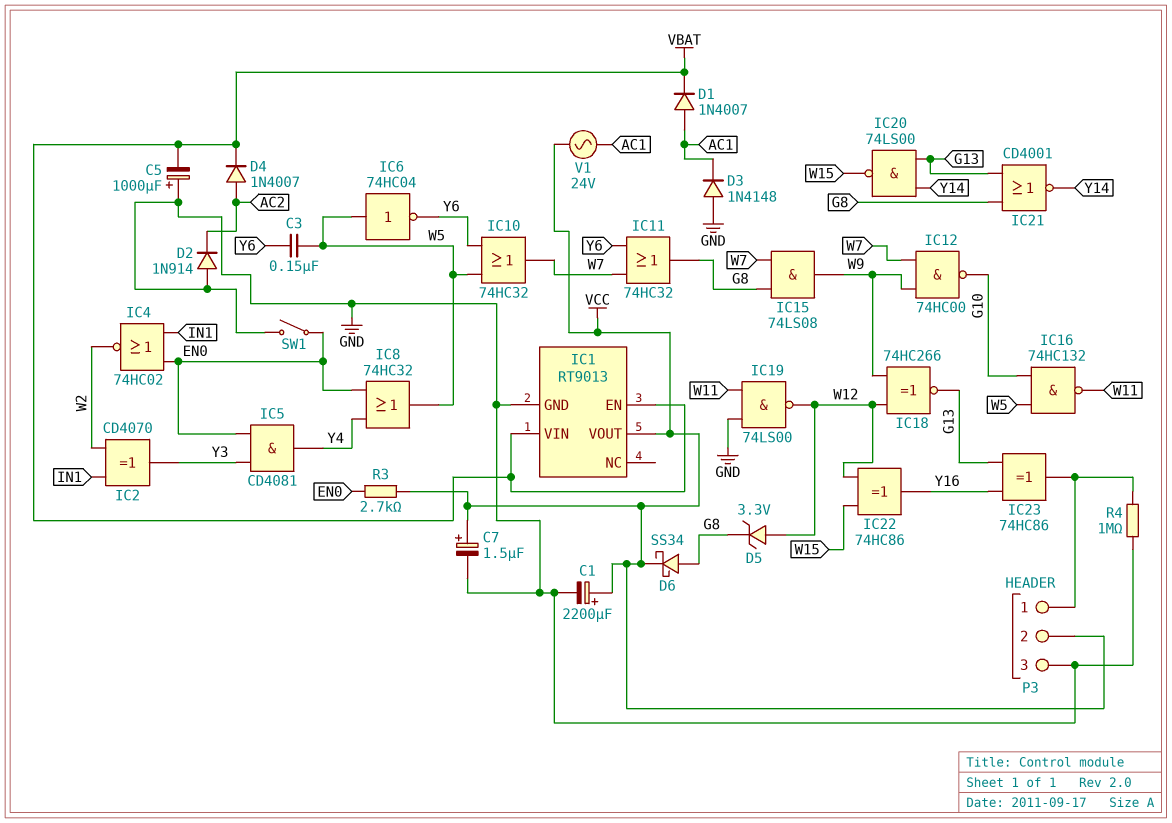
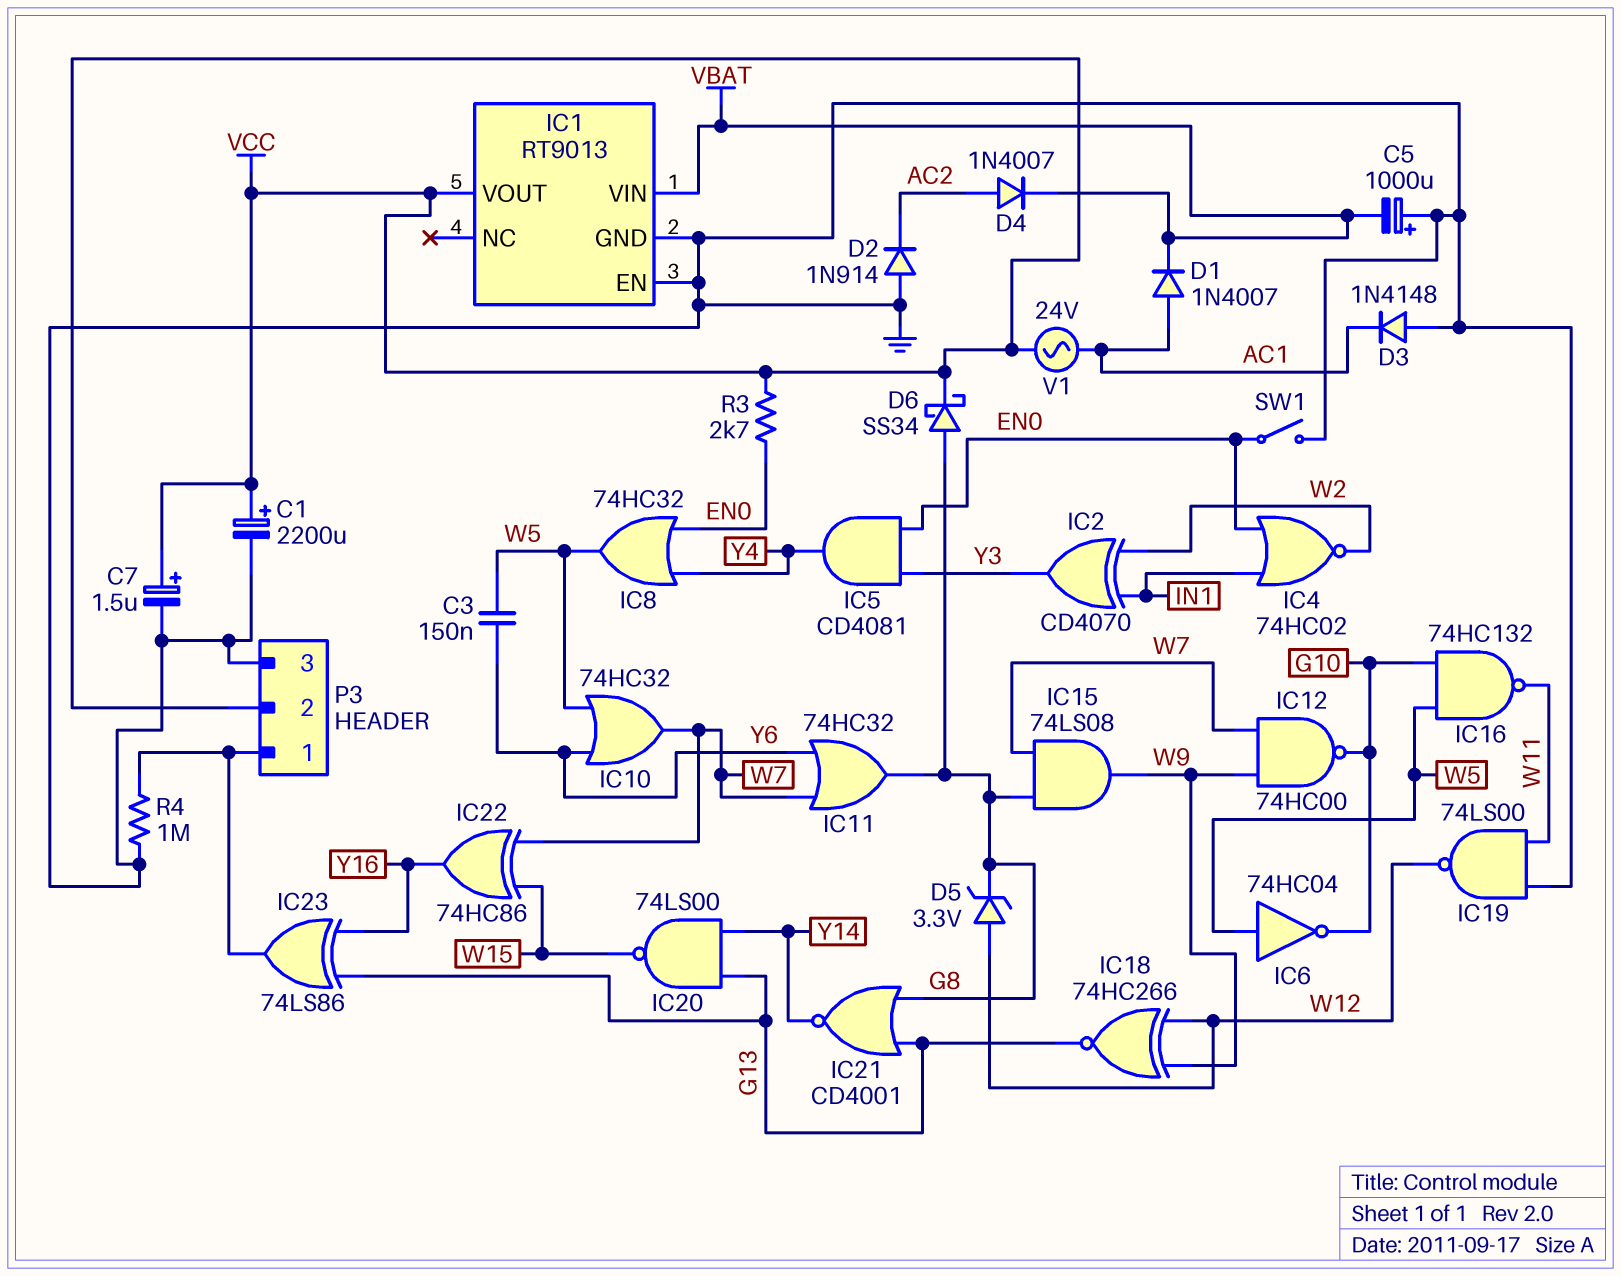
IC1 pin EN: VBAT -> GND
IC6: NOT 74HC04 (in W5, out Y6) -> NOT 74HC04 (in W5, out G10)
IC22: XOR 74HC86 (in W12, in W15, out Y16) -> XOR 74HC86 (in W7, in W15, out Y16)
IC23: XOR 74HC86 (in G13, in Y16, out P3/1) -> XOR 74LS86 (in G13, in Y16, out P3/1)

